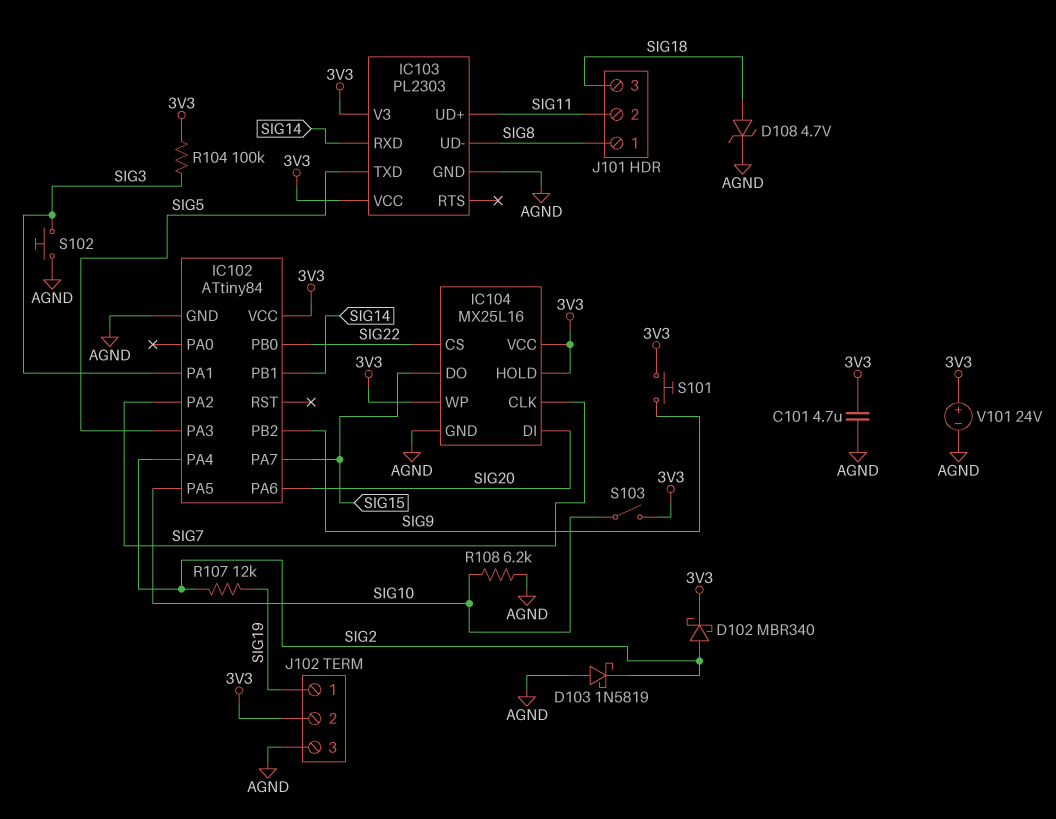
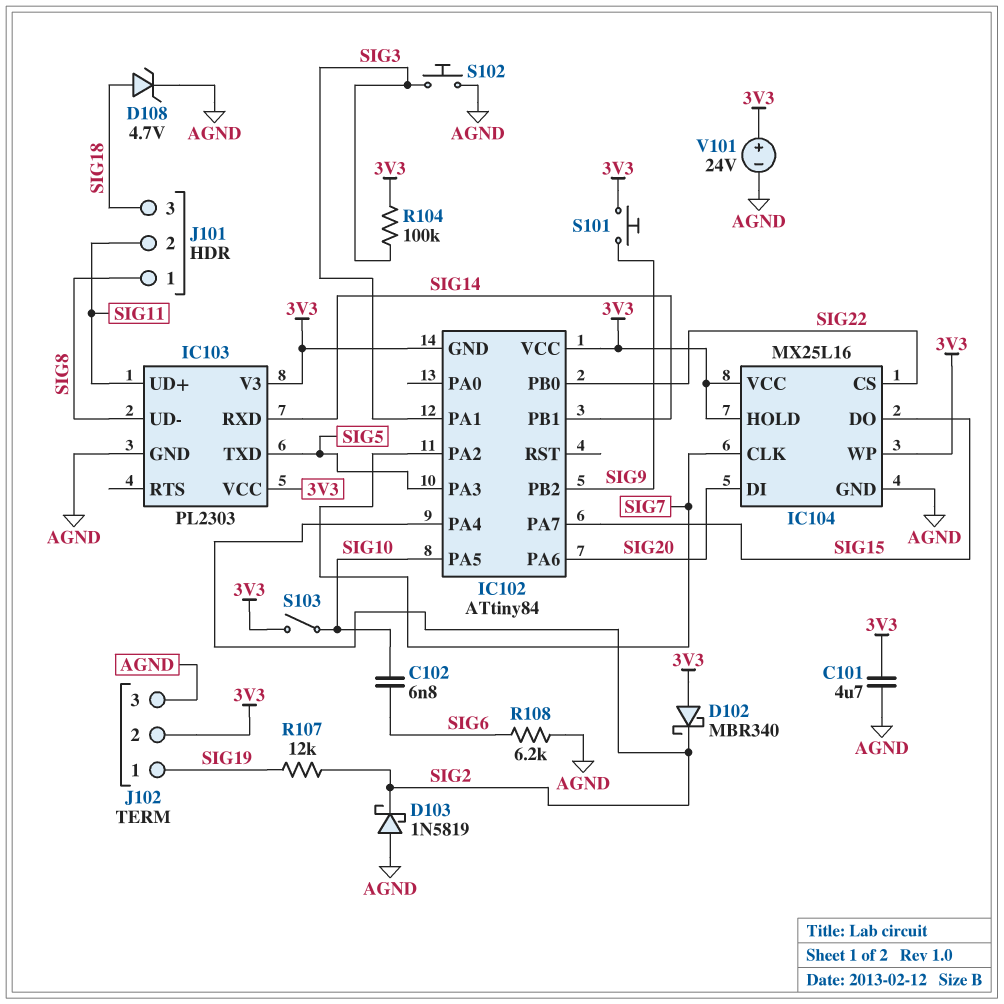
C102: none -> 6.8nF (SIG6, SIG10)
D102: schottky MBR340 (A SIG2, K 3V3) -> schottky MBR340 (A 3V3, K SIG2)
IC102 pin GND: AGND -> 3V3
R108: 6.2k (AGND, SIG10) -> 6.2k (AGND, SIG6)

